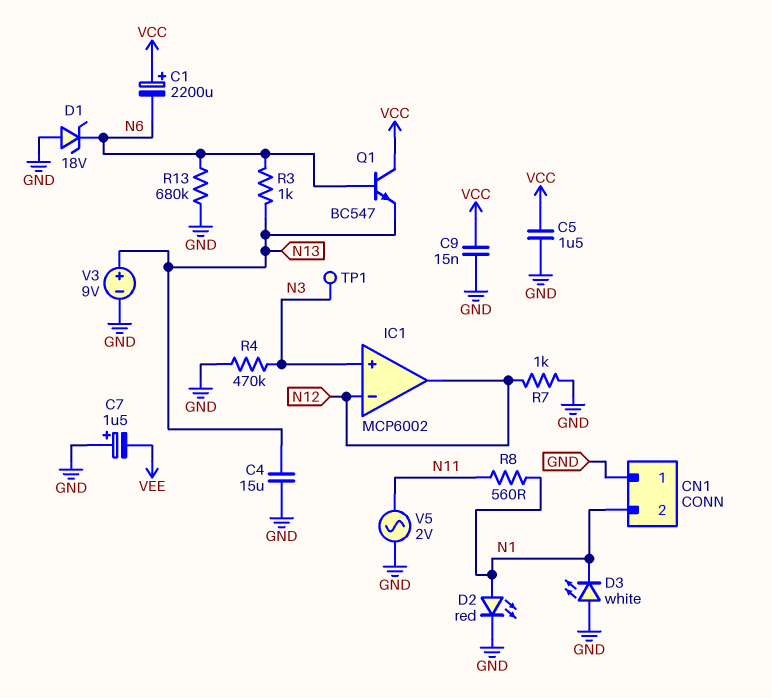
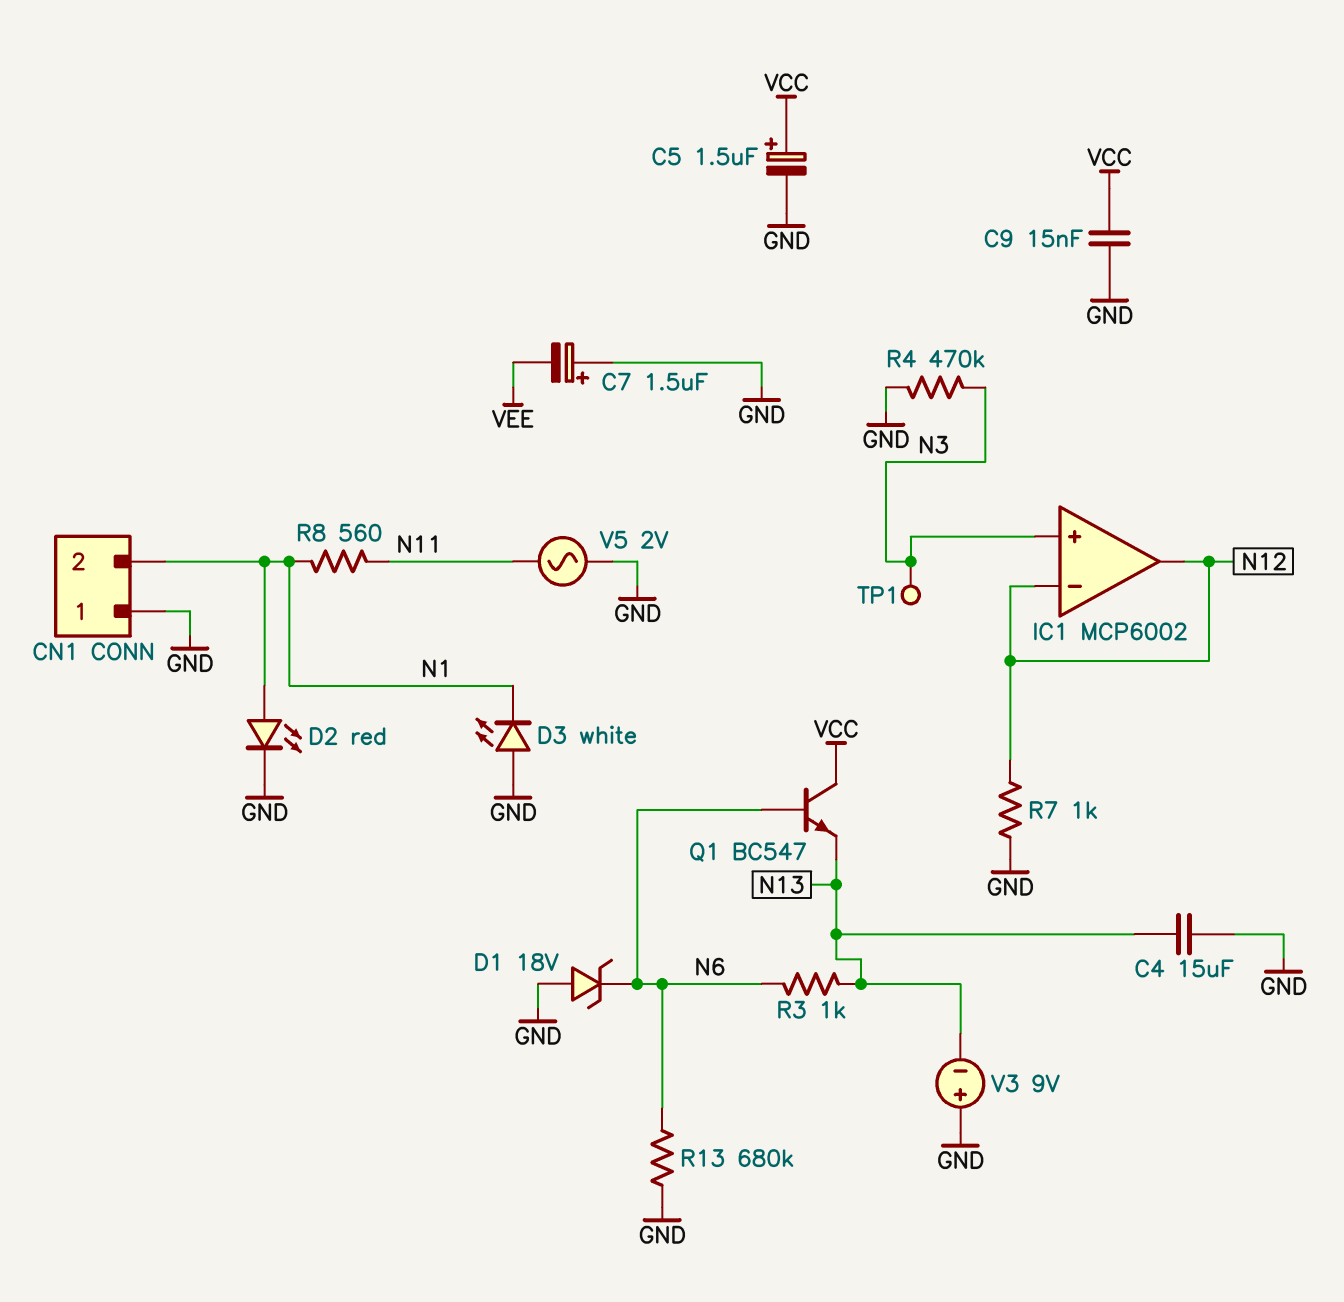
C1: 2200uF (plus VCC, minus N6) -> none
C5: 1.5uF (GND, VCC) -> 1.5uF (plus VCC, minus GND)
V3: 9V (plus N13, minus GND) -> 9V (plus GND, minus N13)

